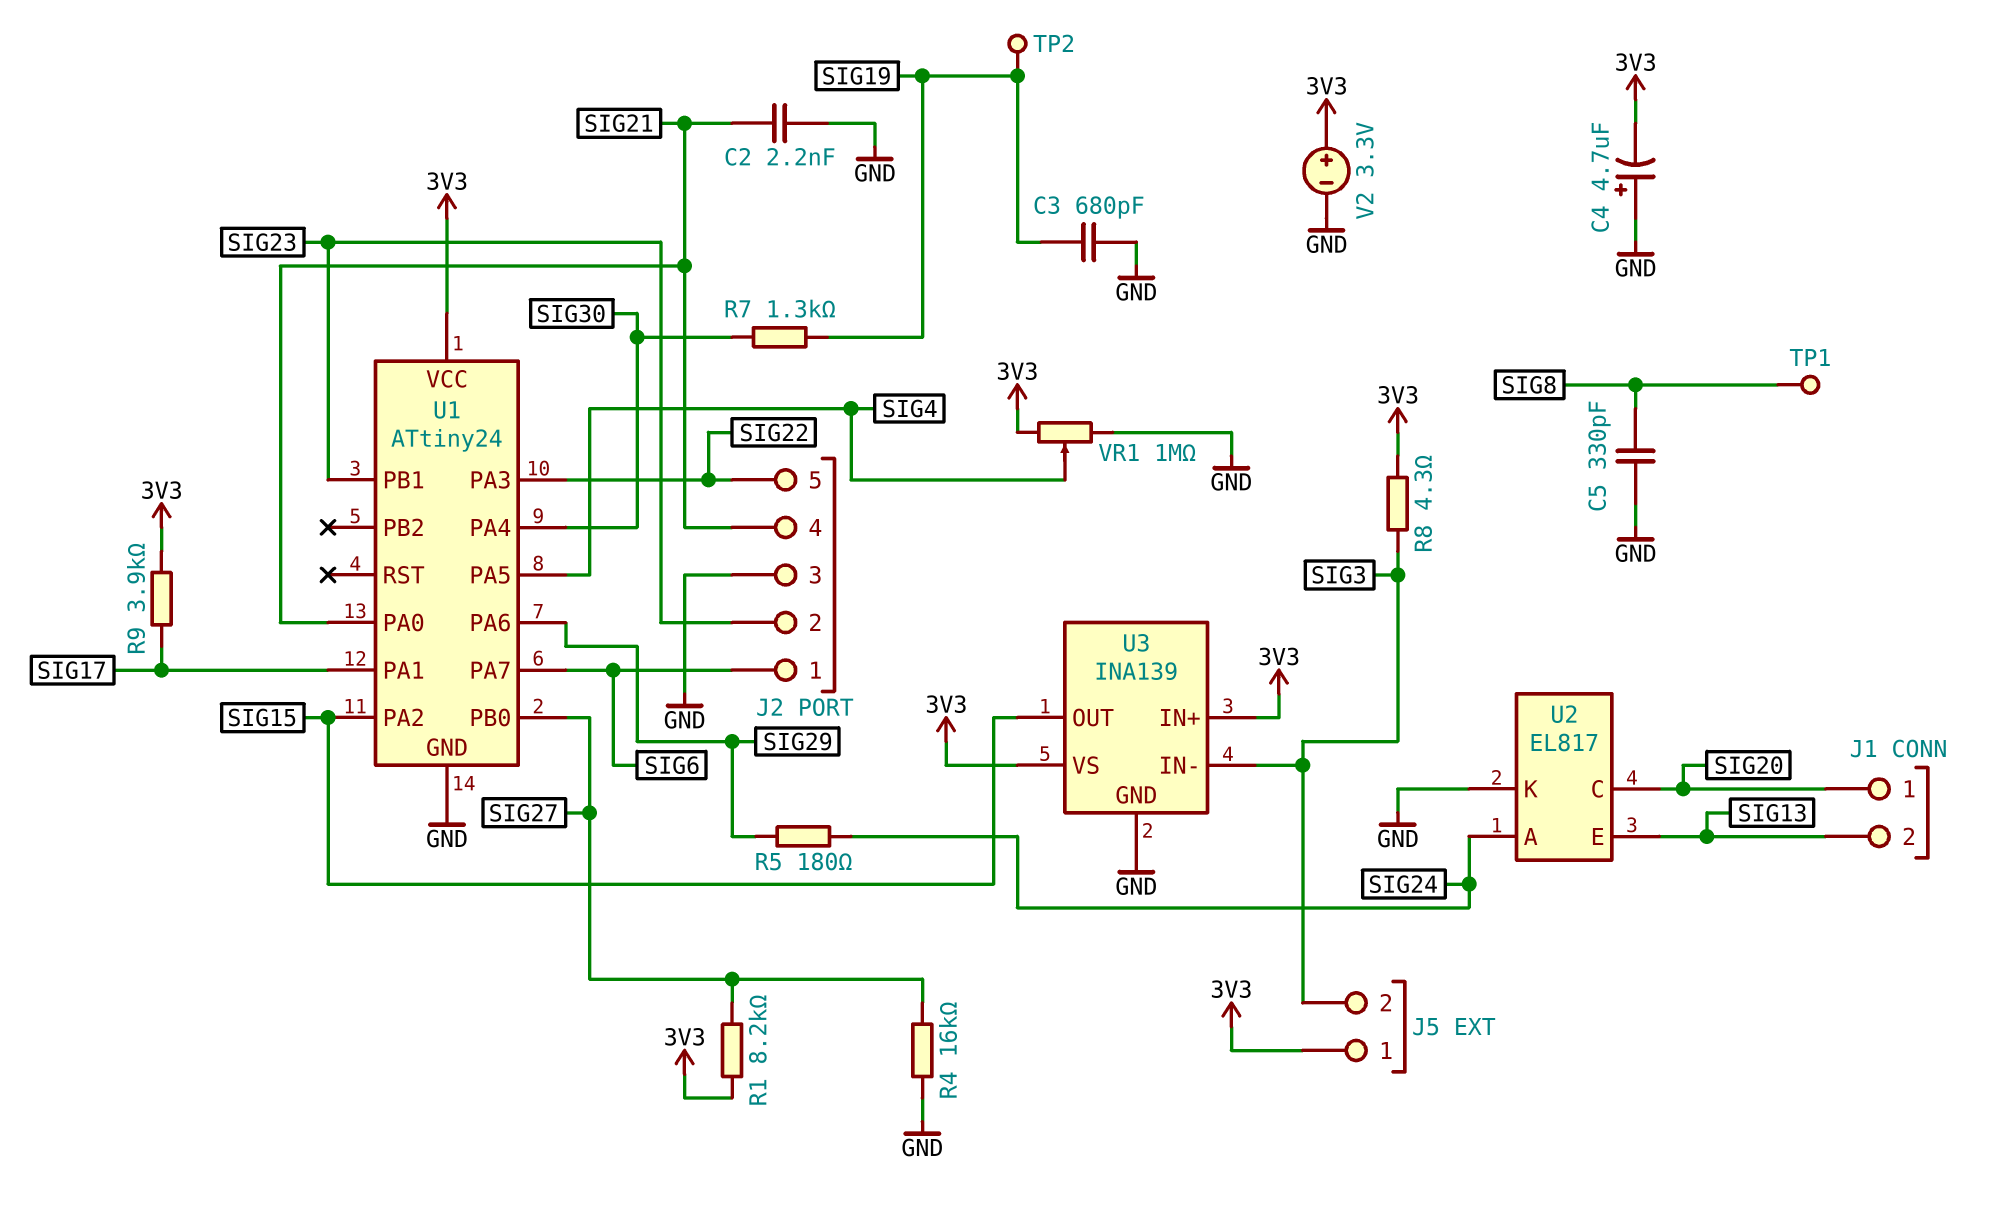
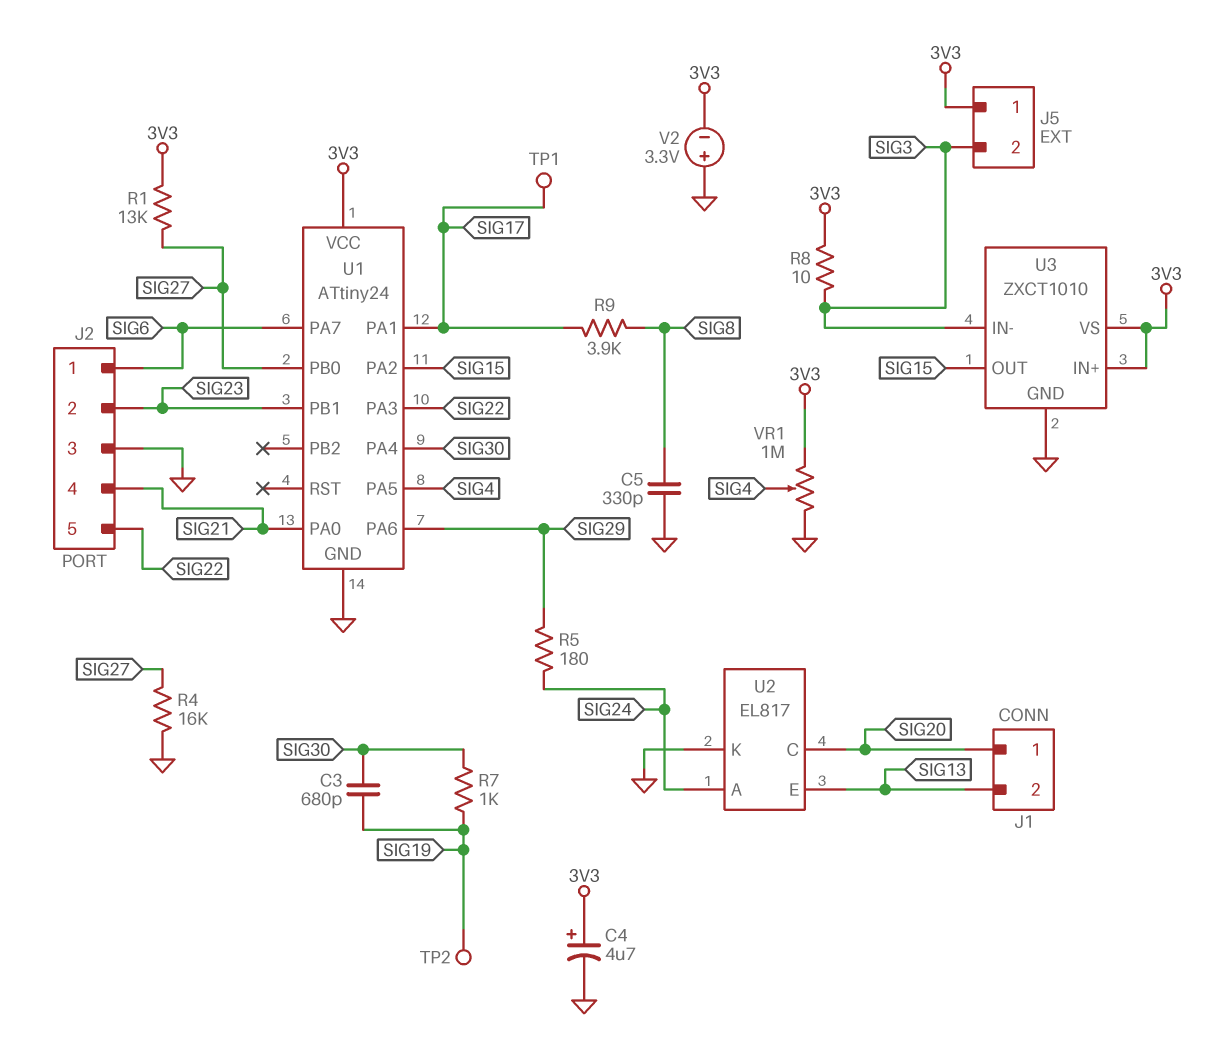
C2: 2.2nF (GND, SIG21) -> none
C3: 680pF (GND, SIG19) -> 680pF (SIG19, SIG30)
C4: 4.7uF (plus GND, minus 3V3) -> 4.7uF (plus 3V3, minus GND)
R1: 8.2k (3V3, SIG27) -> 13k (3V3, SIG27)
R7: 1.3k (SIG19, SIG30) -> 1k (SIG19, SIG30)
R8: 4.3 (3V3, SIG3) -> 10 (3V3, SIG3)
R9: 3.9k (3V3, SIG17) -> 3.9k (SIG8, SIG17)
TP1: test point (SIG8) -> test point (SIG17)
U3: INA139 -> ZXCT1010
V2: 3.3V (plus 3V3, minus GND) -> 3.3V (plus GND, minus 3V3)

